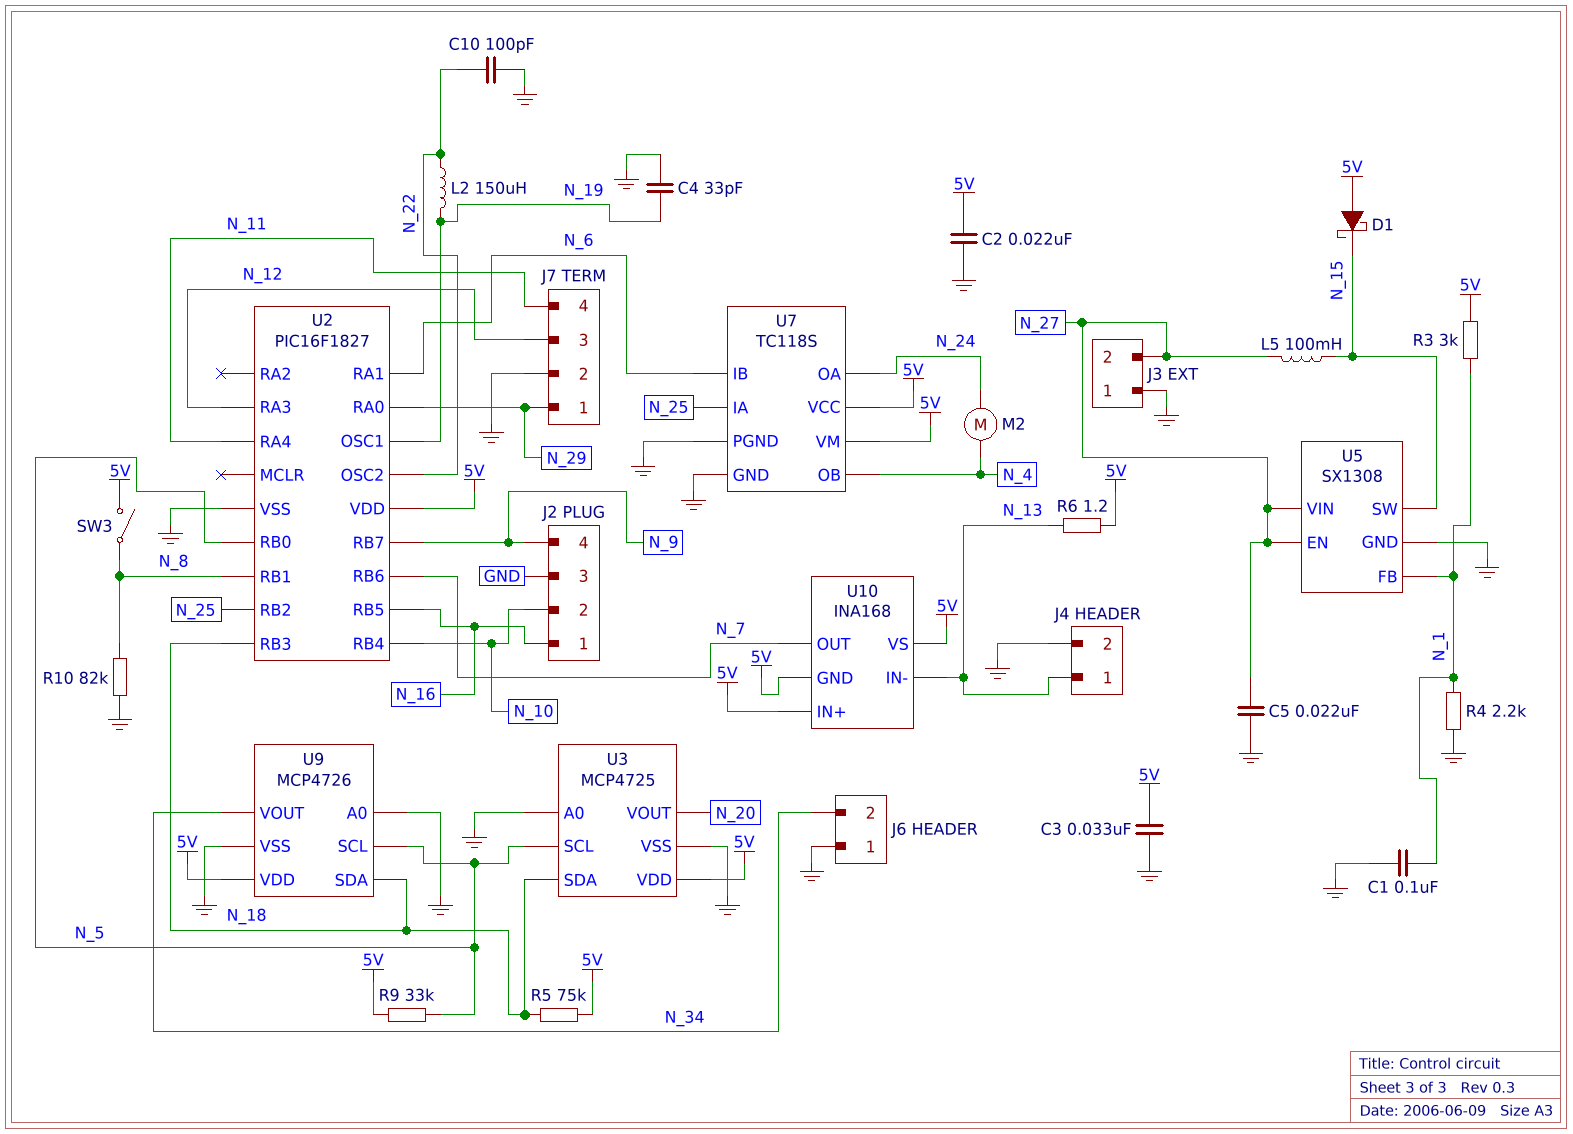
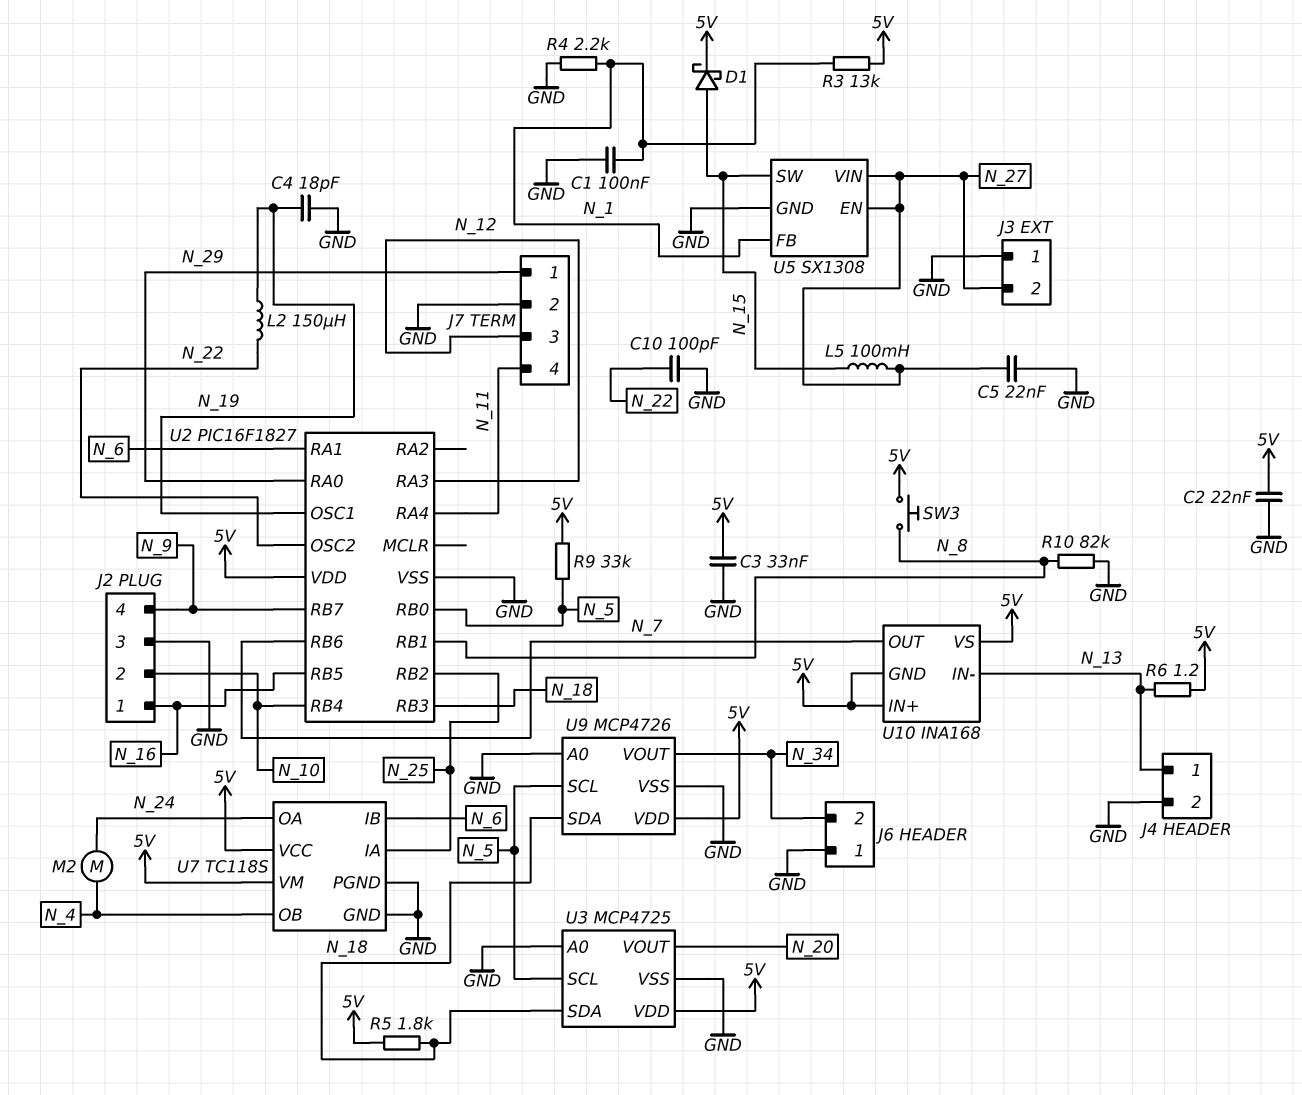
C4: 33pF (GND, N_19) -> 18pF (GND, N_19)
D1: schottky (A 5V, K N_15) -> schottky (A N_15, K 5V)
R3: 3k (5V, N_1) -> 13k (5V, N_1)
R5: 75k (5V, N_18) -> 1.8k (5V, N_18)
SW3: switch (5V, N_8) -> button (5V, N_8)

